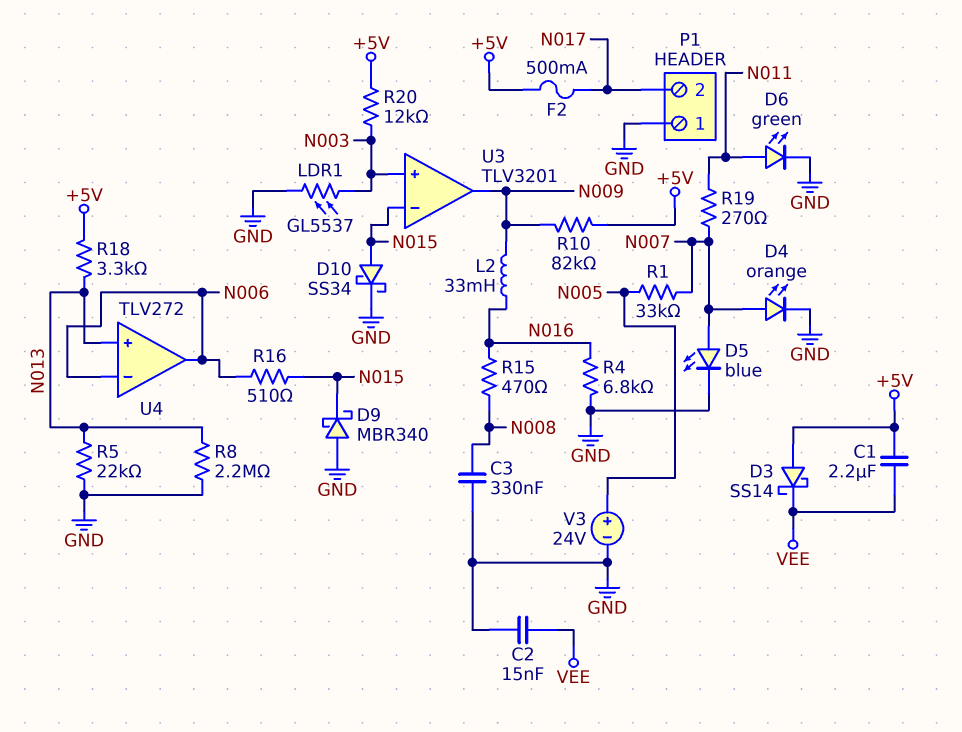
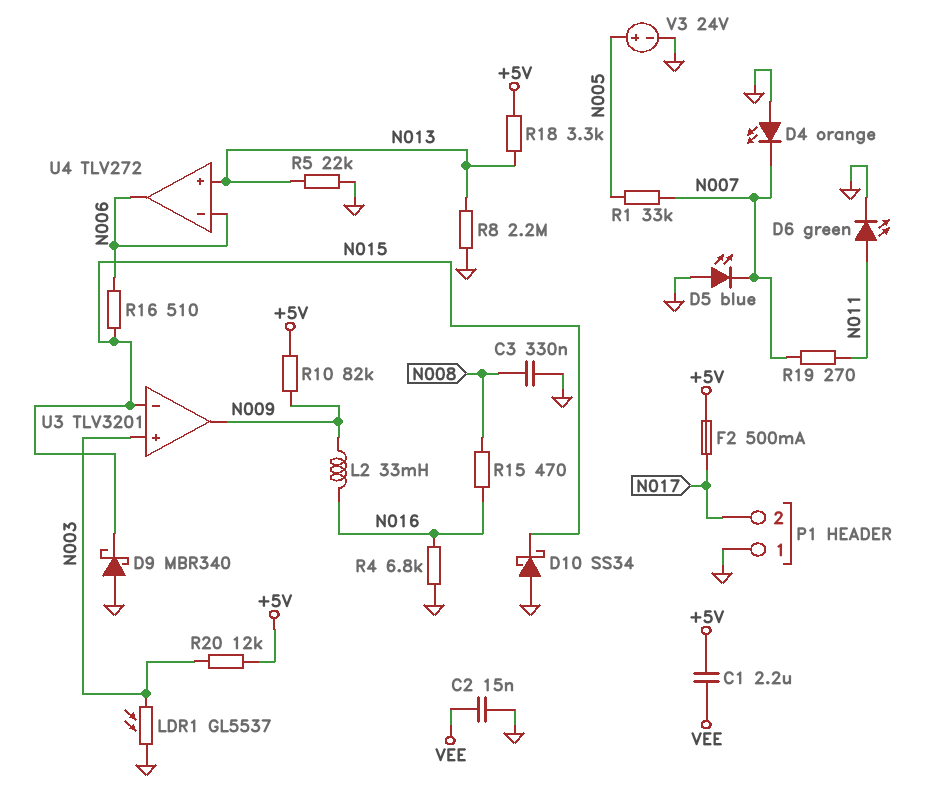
D3: schottky SS14 (A +5V, K VEE) -> none
D4: LED orange (A N007, K GND) -> LED orange (A GND, K N007)
D5: LED blue (A N007, K GND) -> LED blue (A GND, K N007)
D10: schottky SS34 (A N015, K GND) -> schottky SS34 (A GND, K N015)

